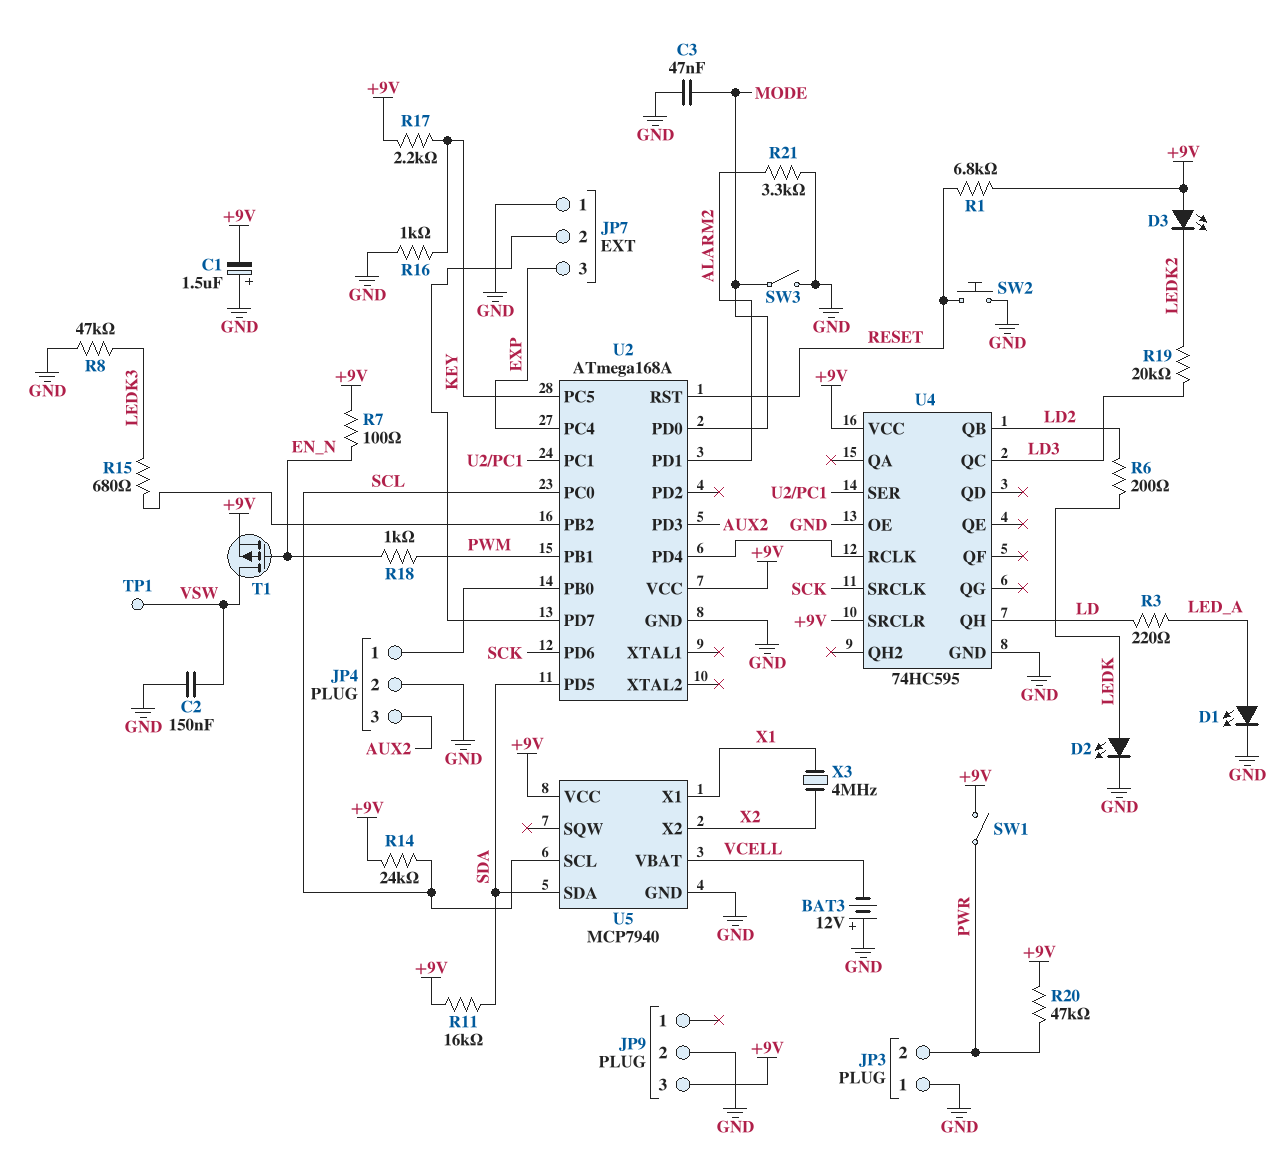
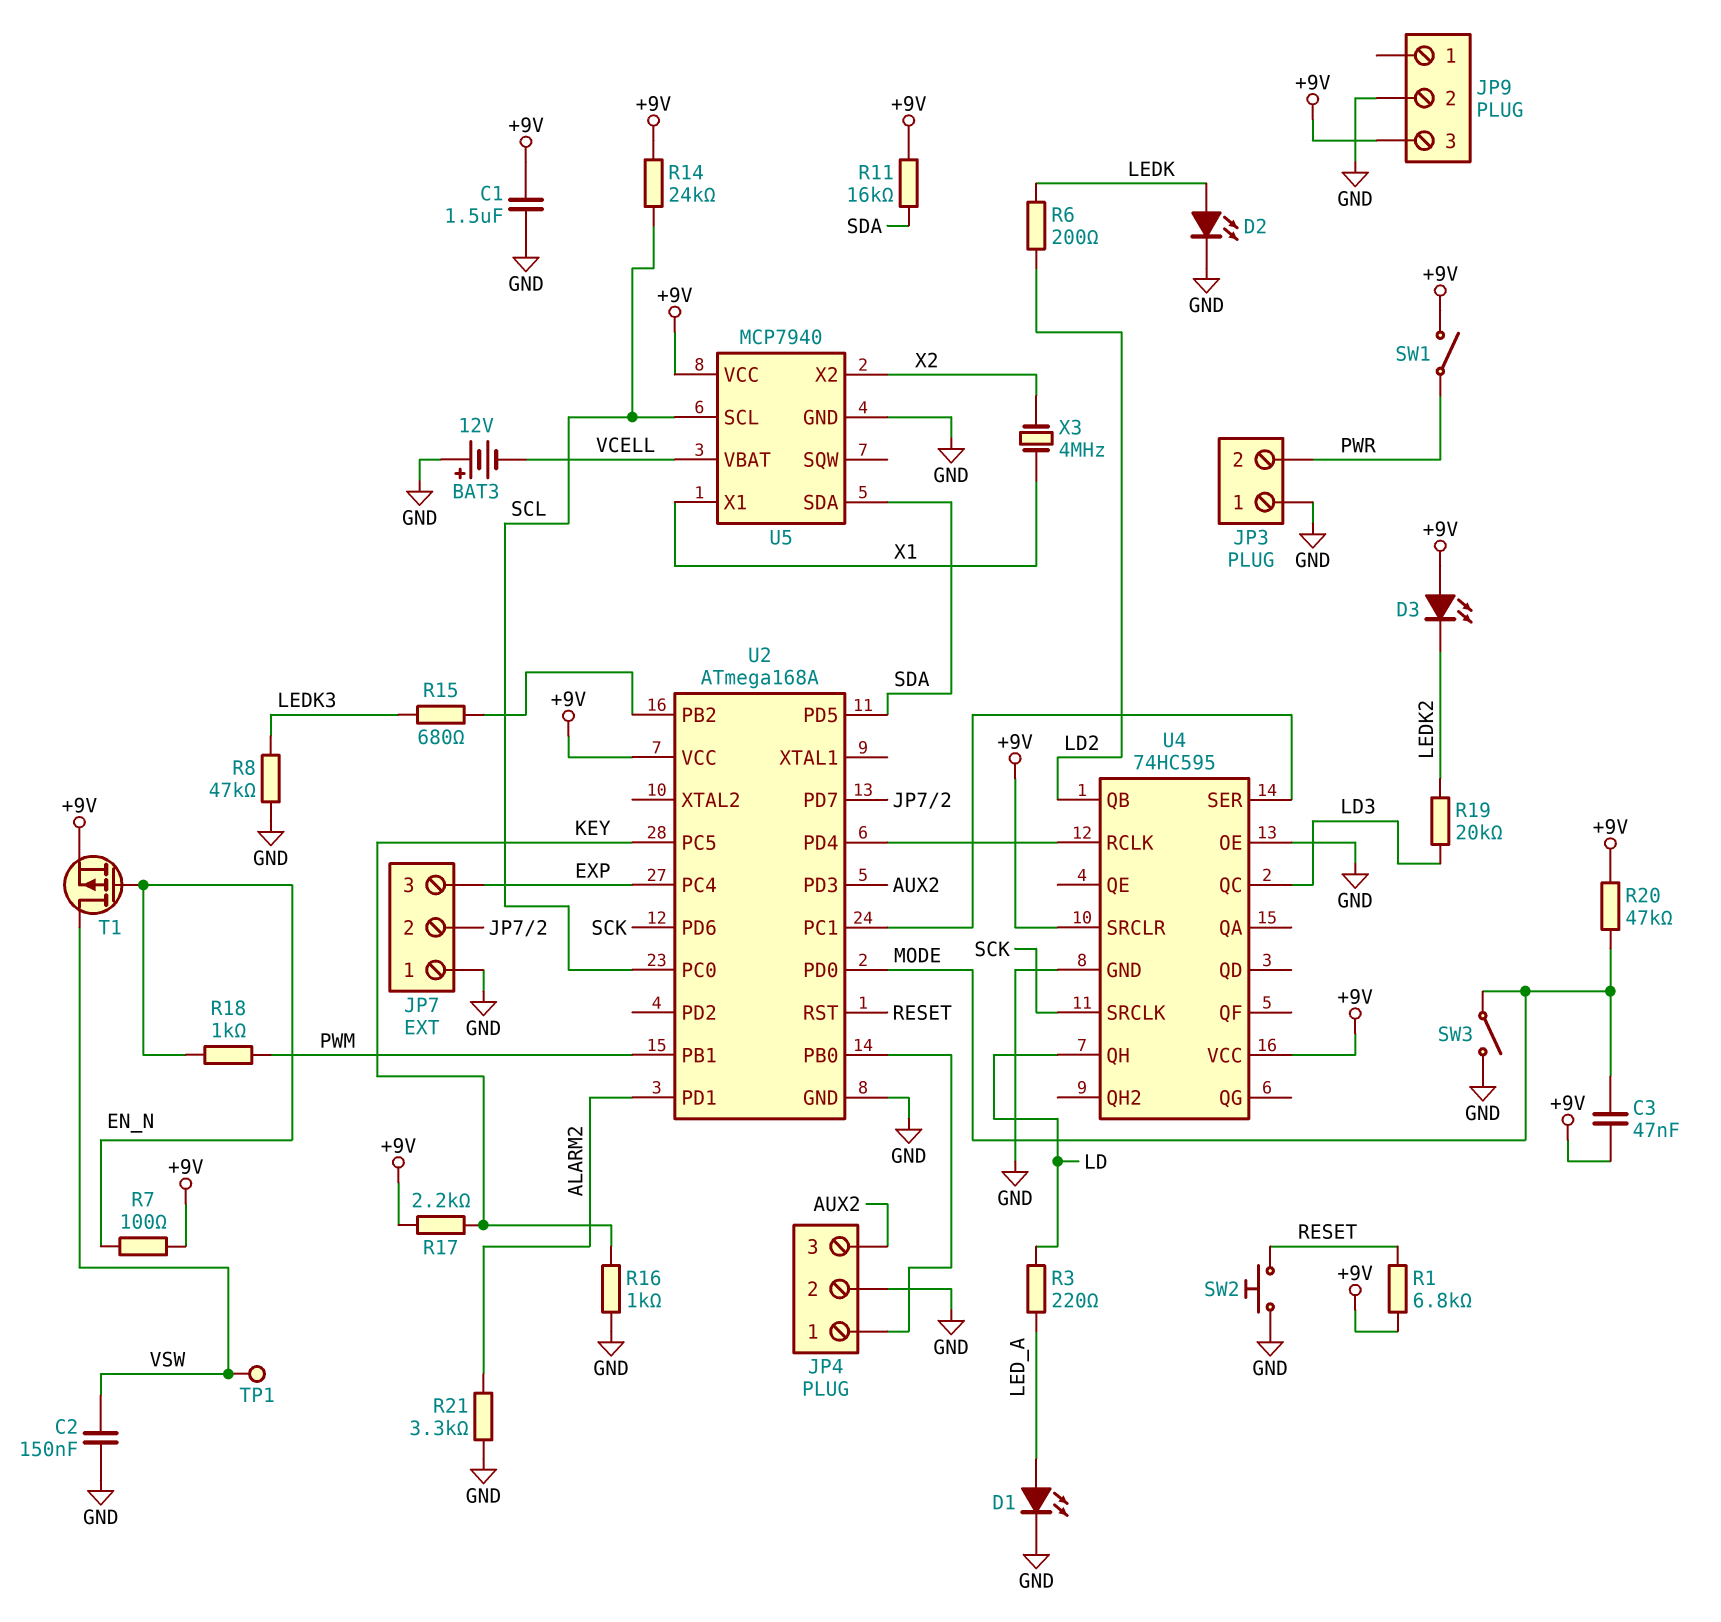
C1: 1.5uF (plus GND, minus +9V) -> 1.5uF (+9V, GND)
C3: 47nF (GND, MODE) -> 47nF (+9V, MODE)
R20: 47k (+9V, PWR) -> 47k (+9V, MODE)

